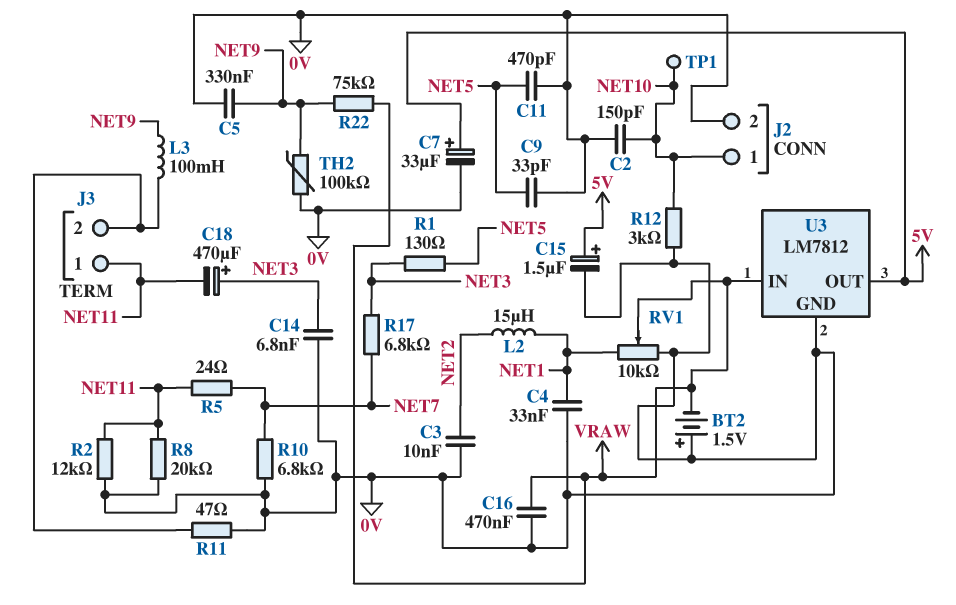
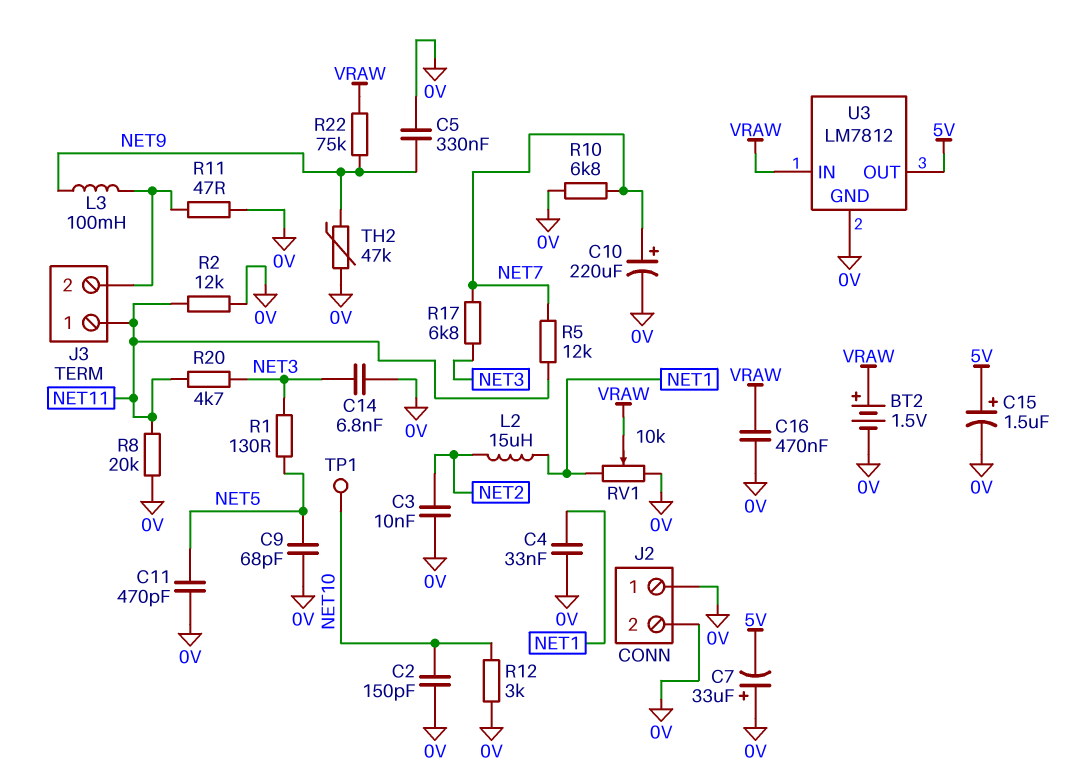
BT2: 1.5V (plus 0V, minus VRAW) -> 1.5V (plus VRAW, minus 0V)
C7: 33uF (plus 5V, minus 0V) -> 33uF (plus 0V, minus 5V)
C9: 33pF (0V, NET5) -> 68pF (0V, NET5)
C10: none -> 220uF (plus NET7, minus 0V)
C18: 470uF (plus NET3, minus NET11) -> none
J2 pin 1: NET10 -> 0V
R5: 24 (NET7, NET11) -> 12k (NET7, NET11)
R20: none -> 4.7k (NET3, NET11)
TH2: 100k (0V, NET9) -> 47k (0V, NET9)

